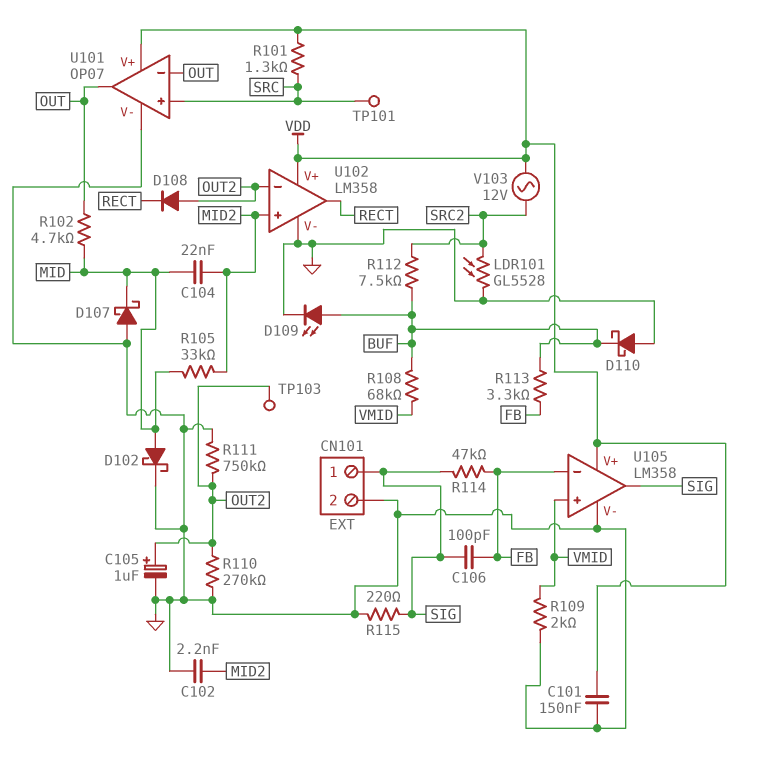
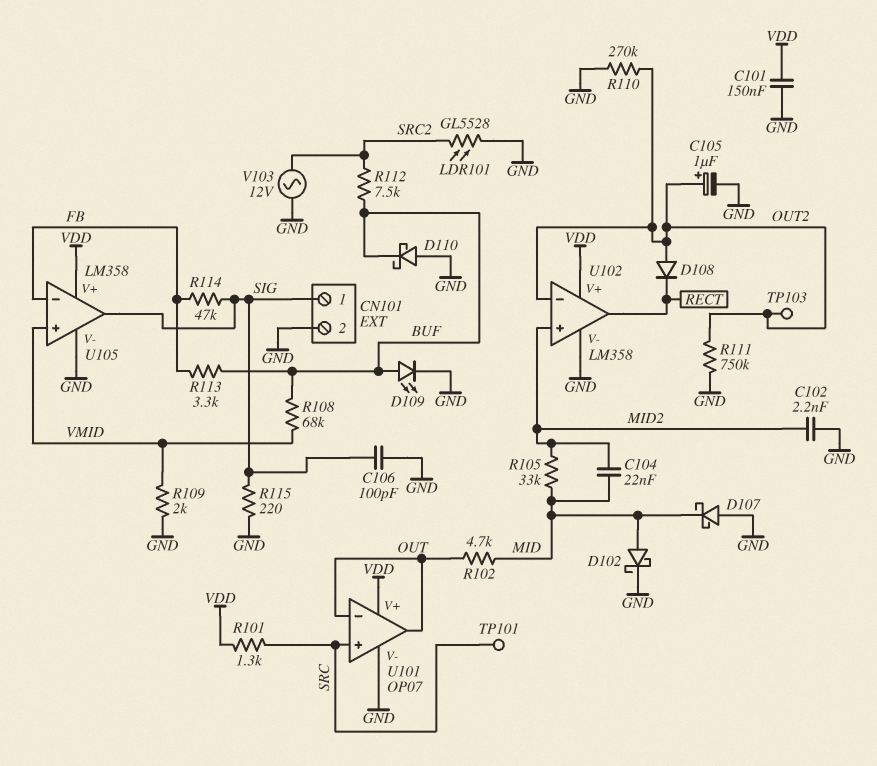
C106: 100pF (FB, SIG) -> 100pF (GND, SIG)
V103: AC 12V (SRC2, VDD) -> AC 12V (GND, SRC2)

